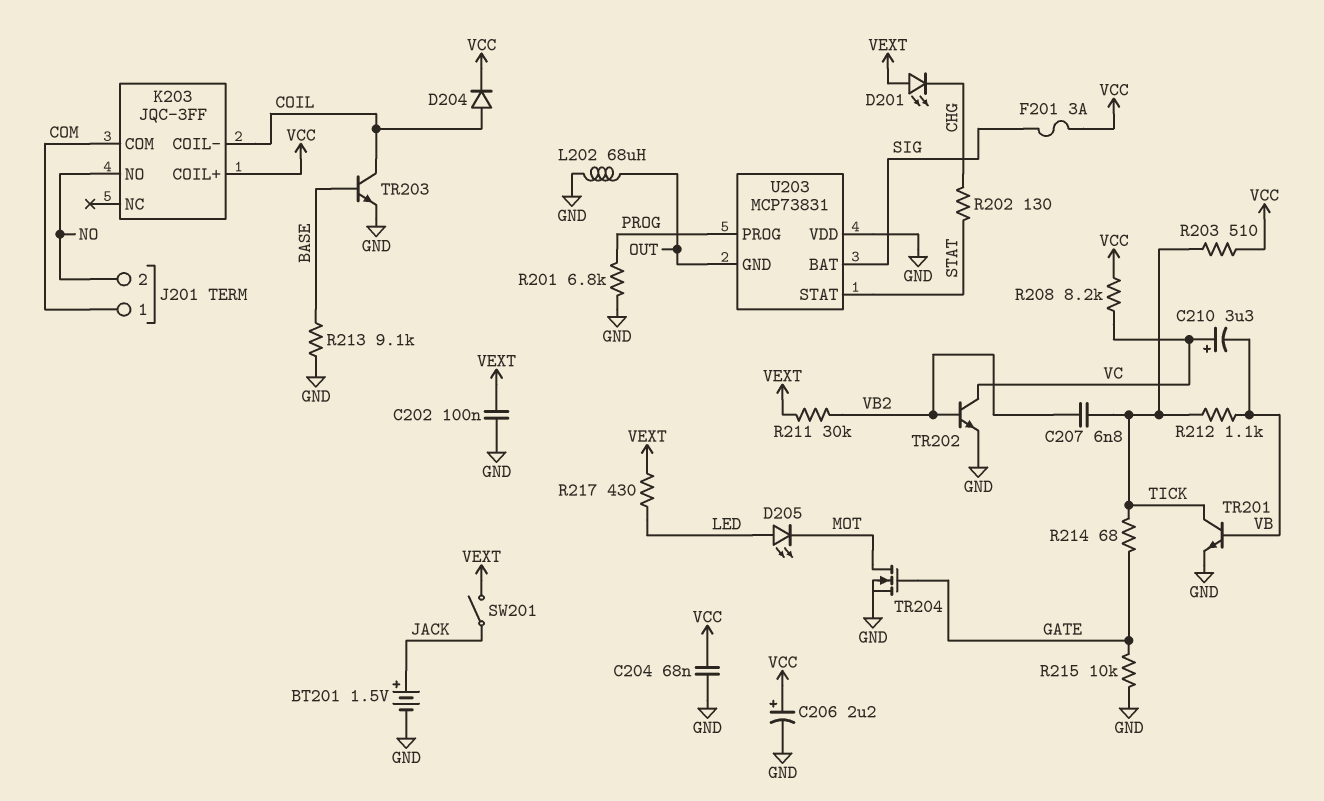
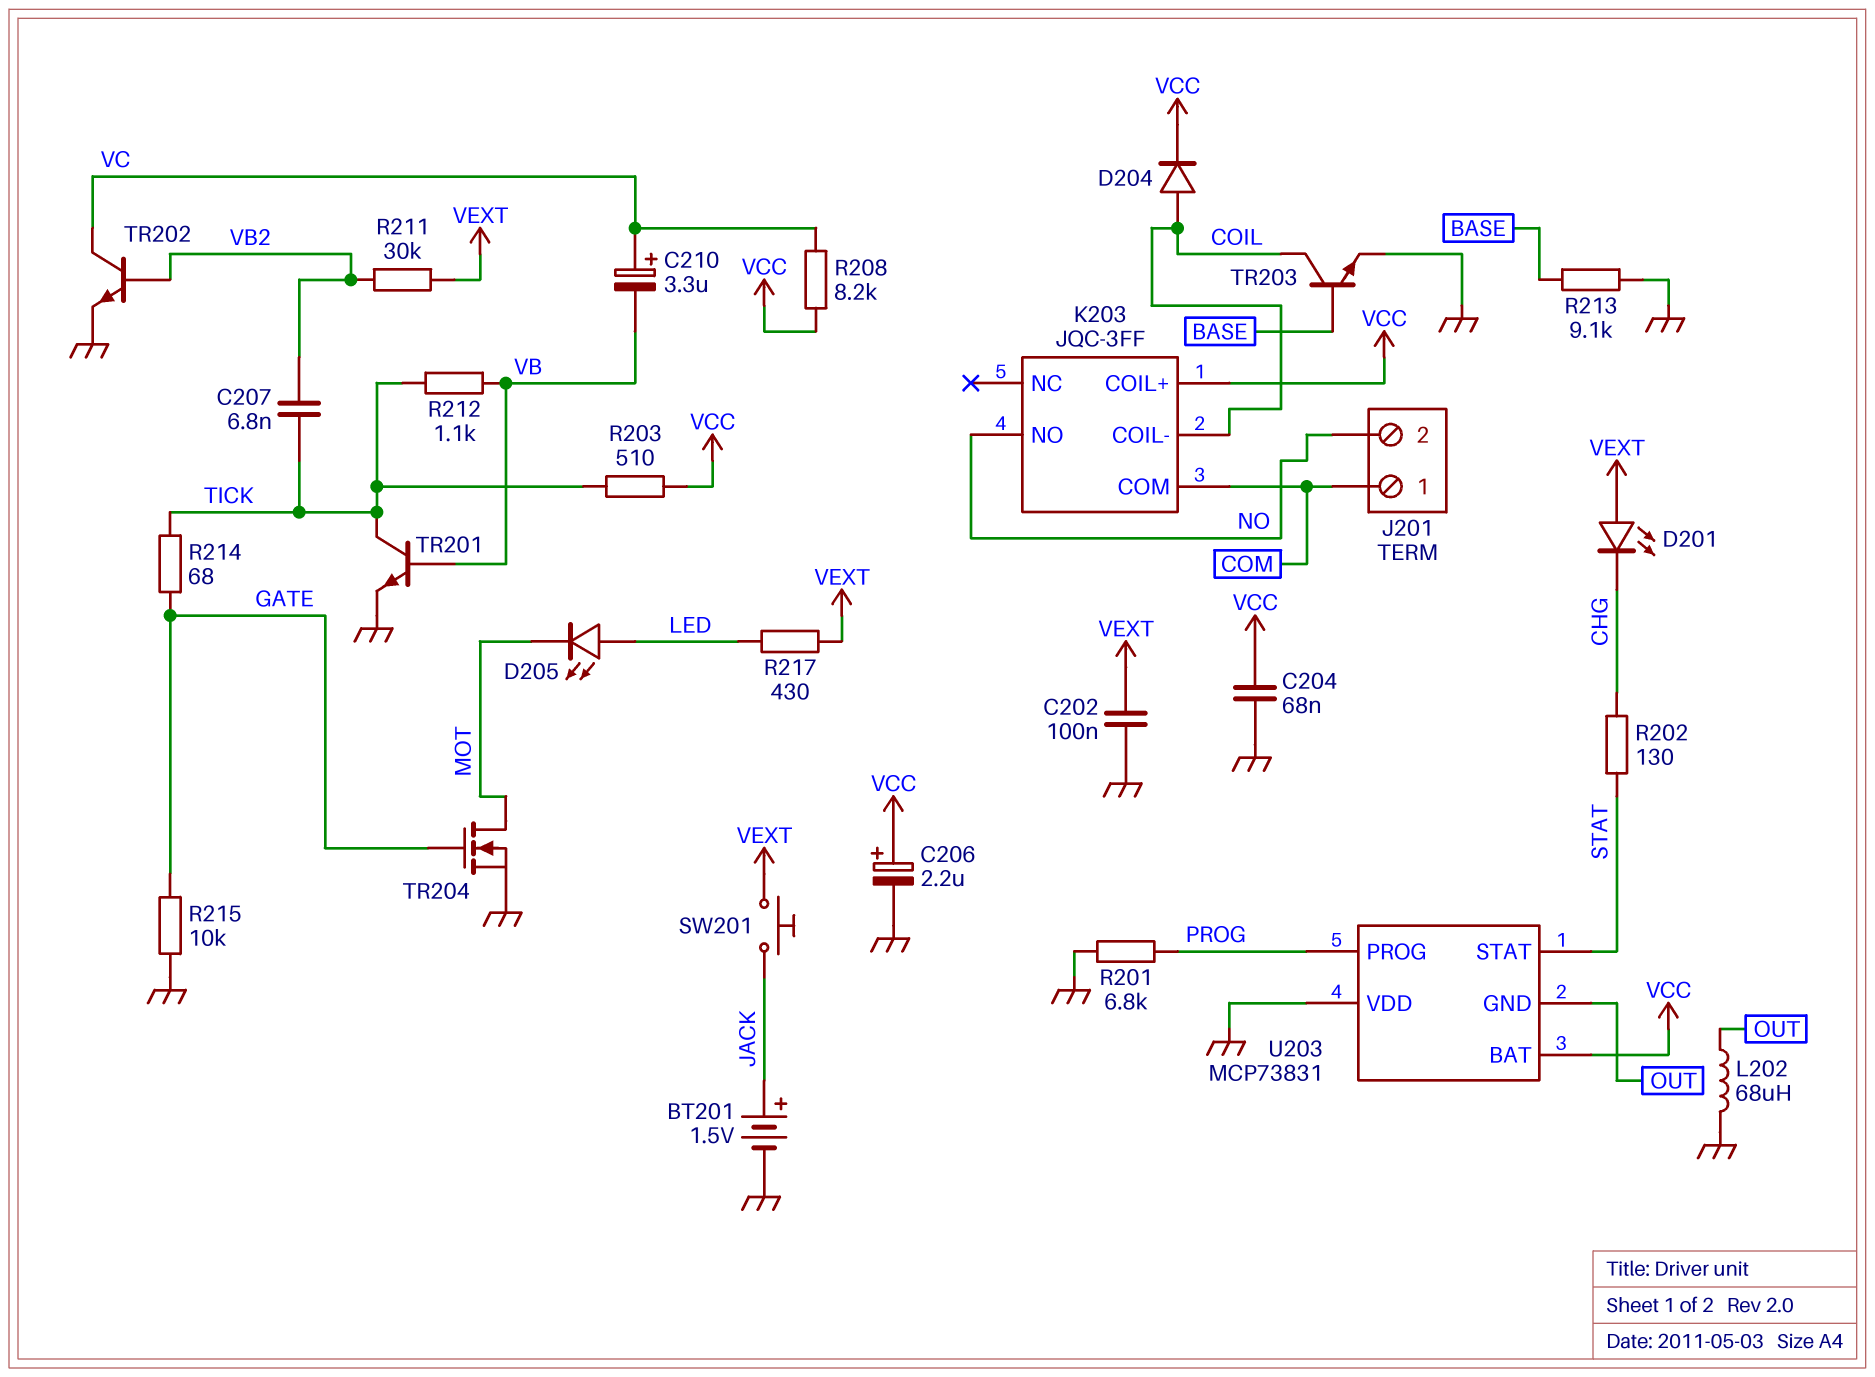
F201: 3A (SIG, VCC) -> none
SW201: switch (JACK, VEXT) -> button (JACK, VEXT)
U203 pin BAT: SIG -> VCC

